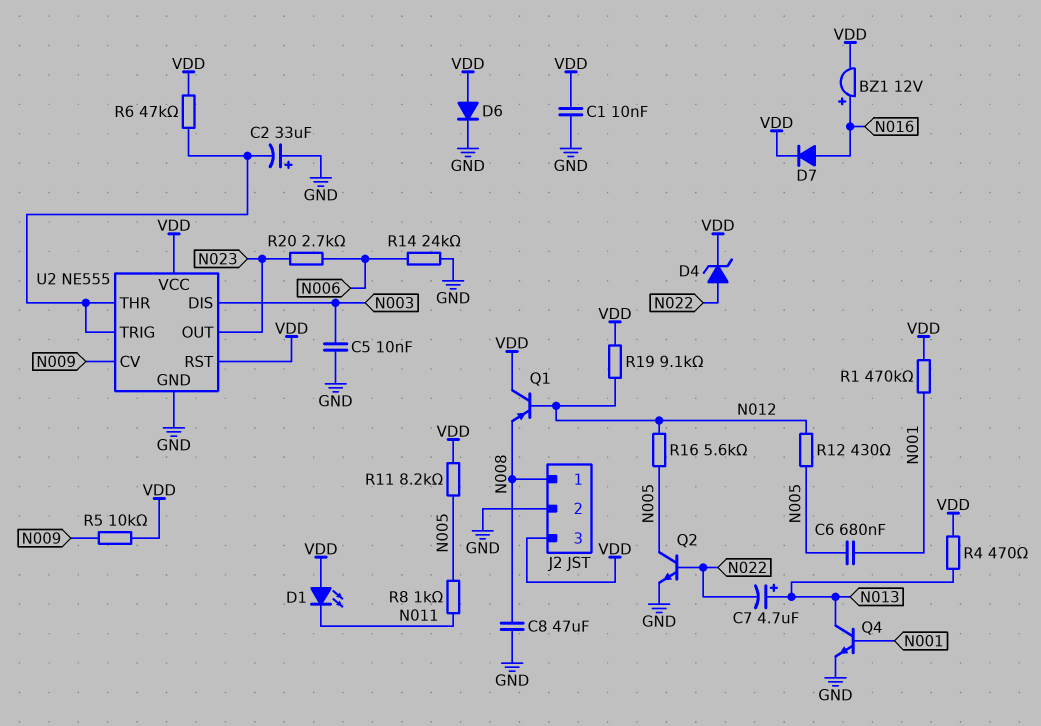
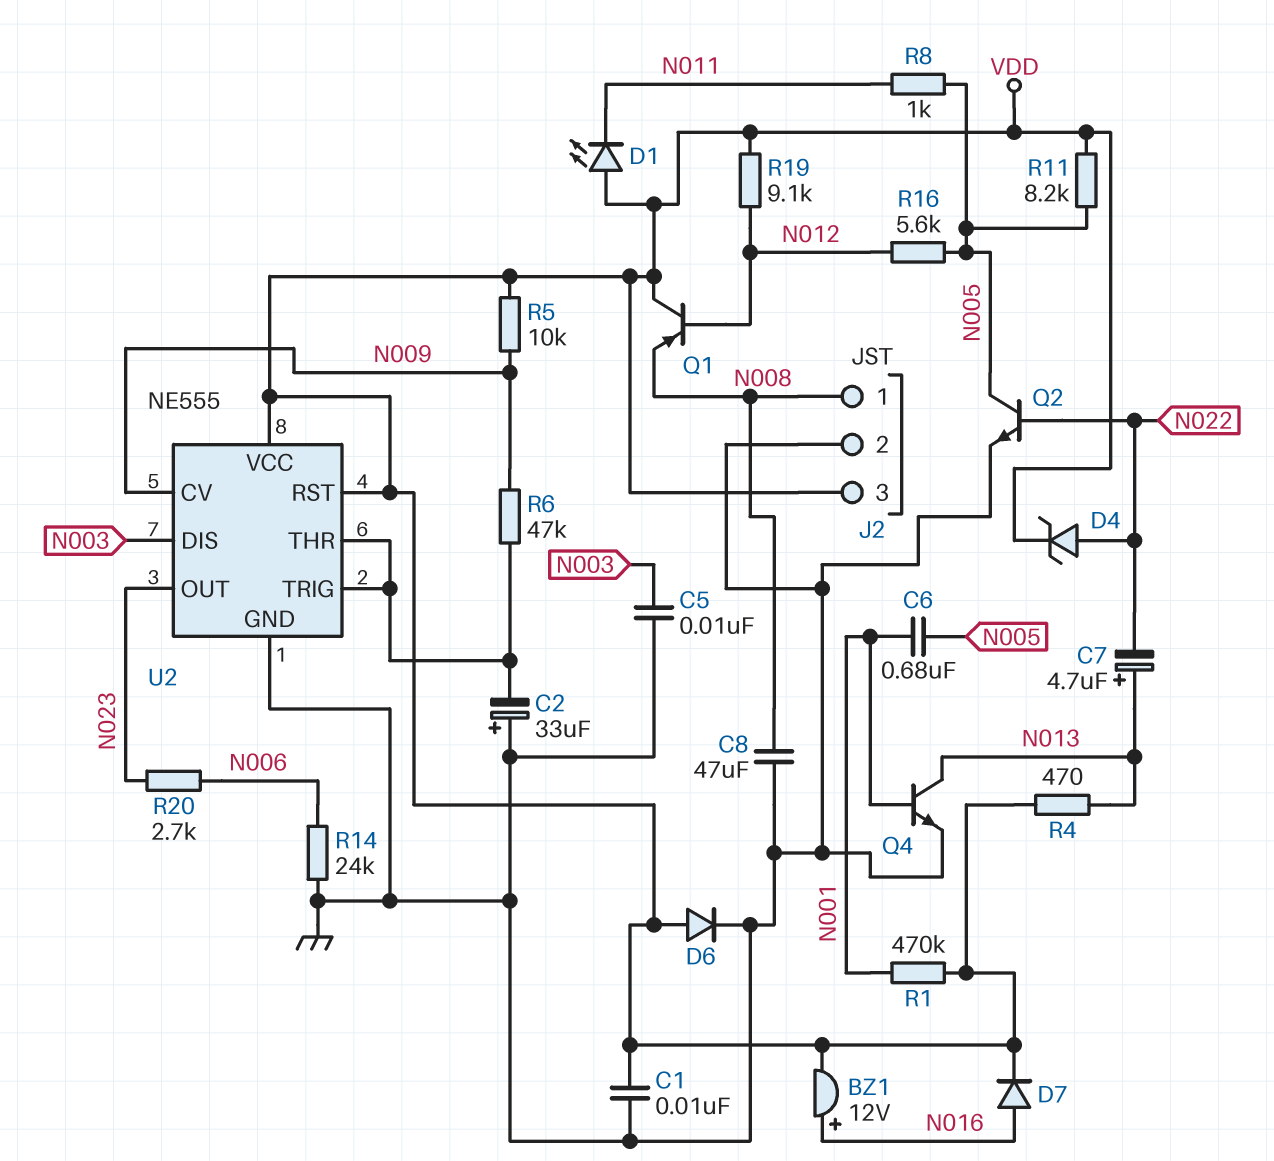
R6: 47k (U2/THR, VDD) -> 47k (N009, U2/THR)
R12: 430 (N005, N012) -> none

